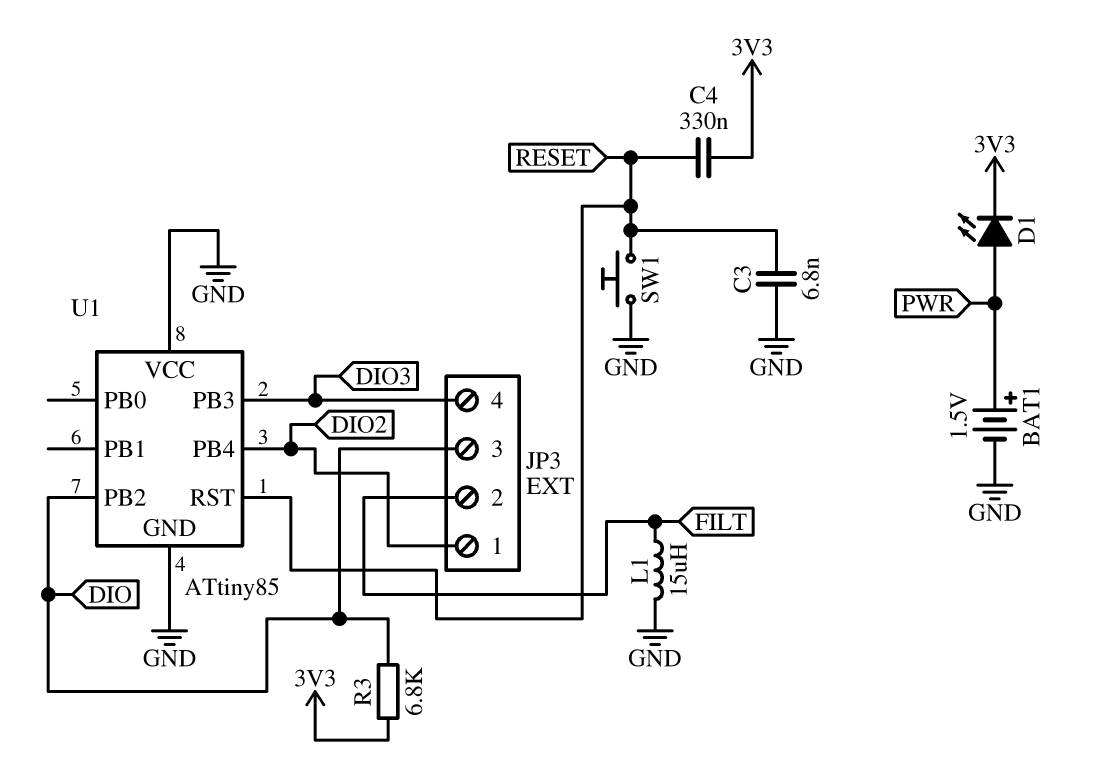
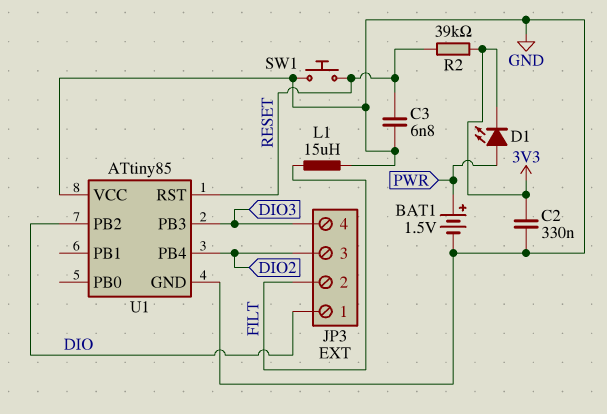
C2: none -> 330nF (3V3, GND)
C4: 330nF (3V3, RESET) -> none
JP3 pin 1: DIO2 -> DIO
JP3 pin 3: DIO -> DIO2
R2: none -> 39k (3V3, RESET)
R3: 6.8k (3V3, DIO) -> none

